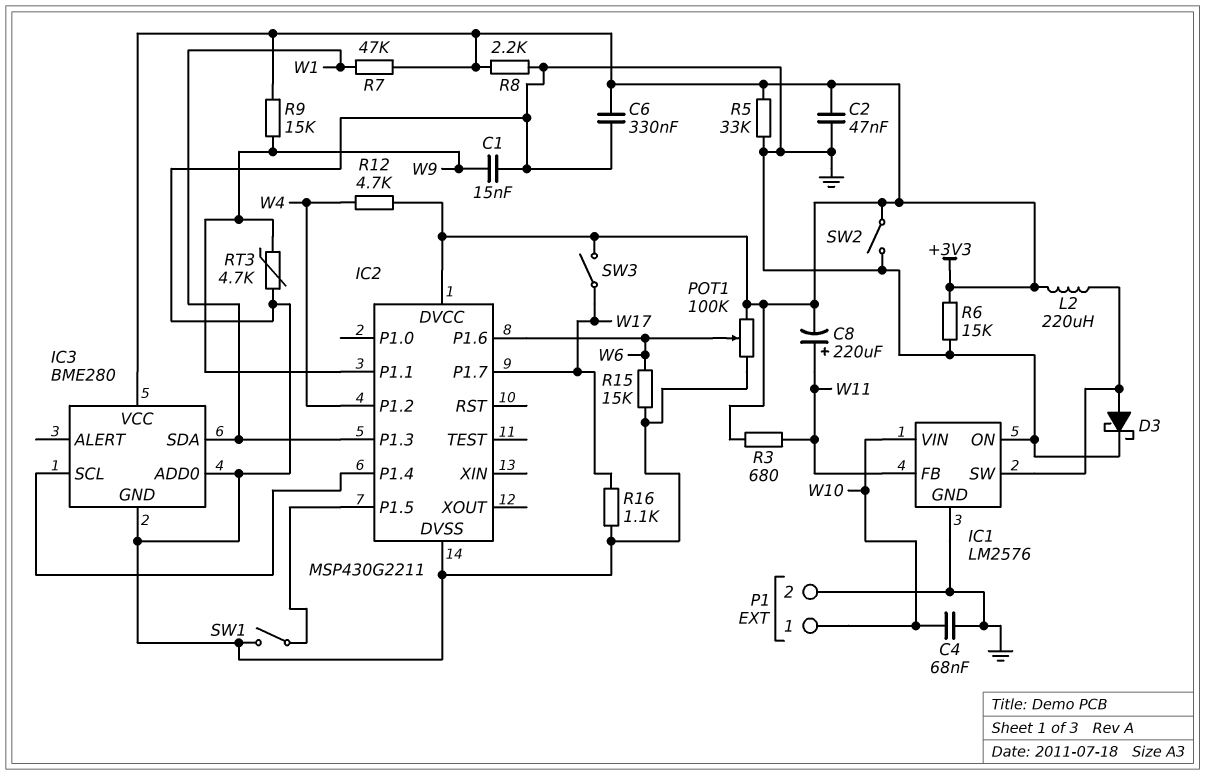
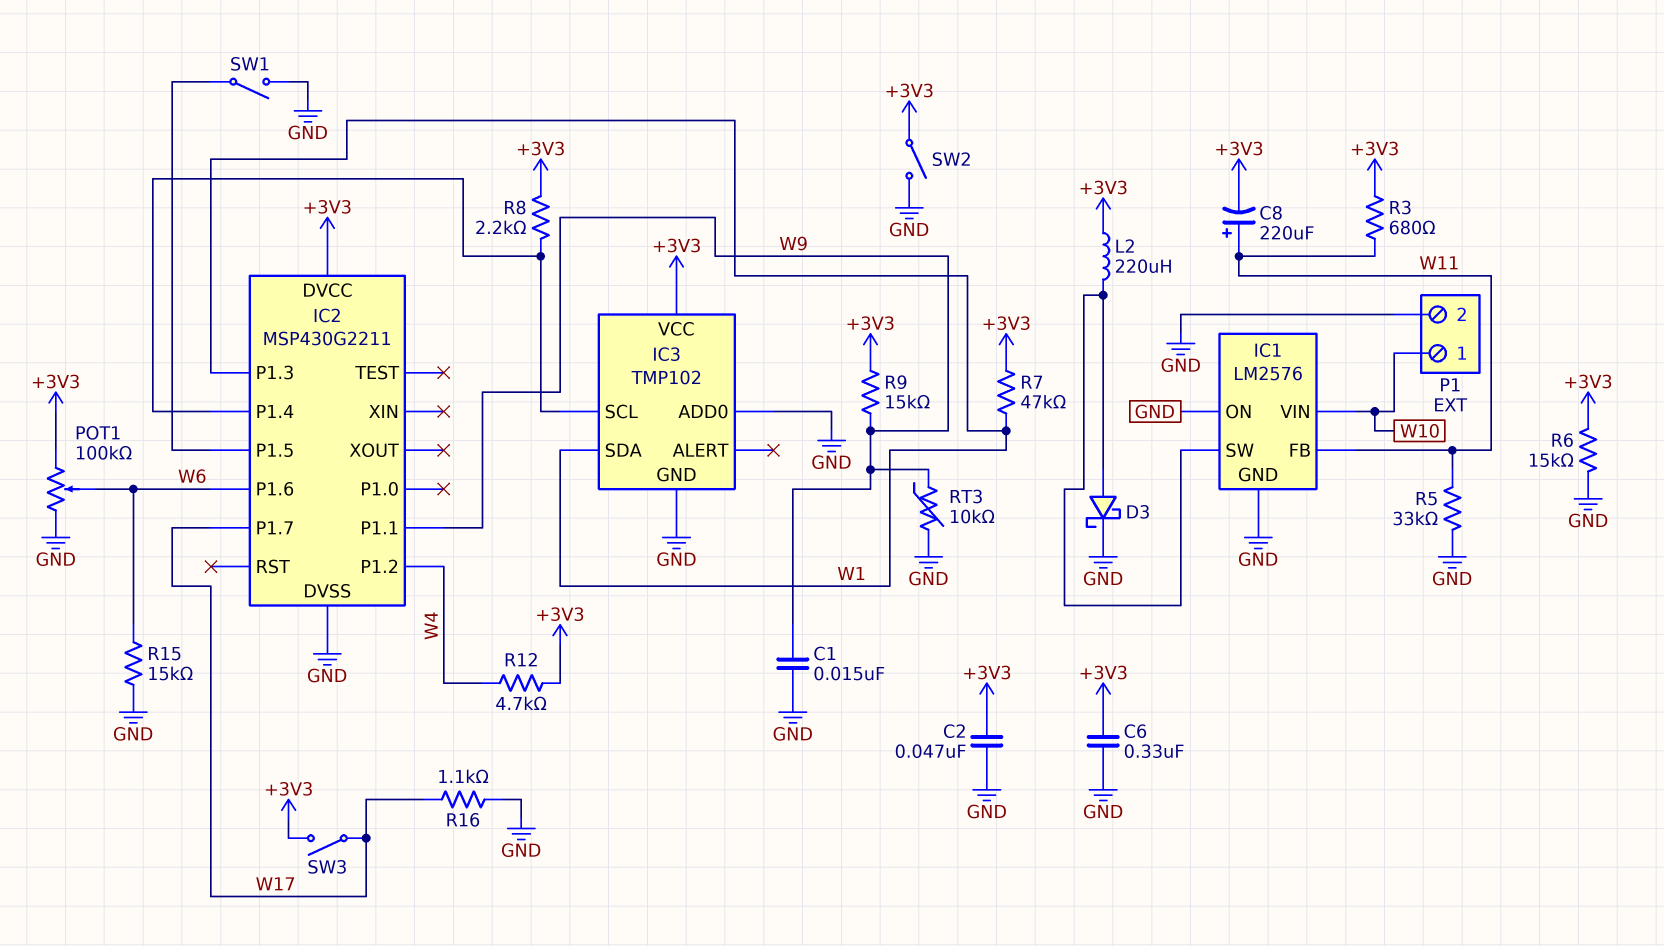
C4: 68nF (GND, W10) -> none
IC3: BME280 -> TMP102
R5: 33k (+3V3, GND) -> 33k (GND, W11)
R8: 2.2k (+3V3, GND) -> 2.2k (+3V3, IC2/P1.4)
RT3: 4.7k (GND, W9) -> 10k (GND, W9)

